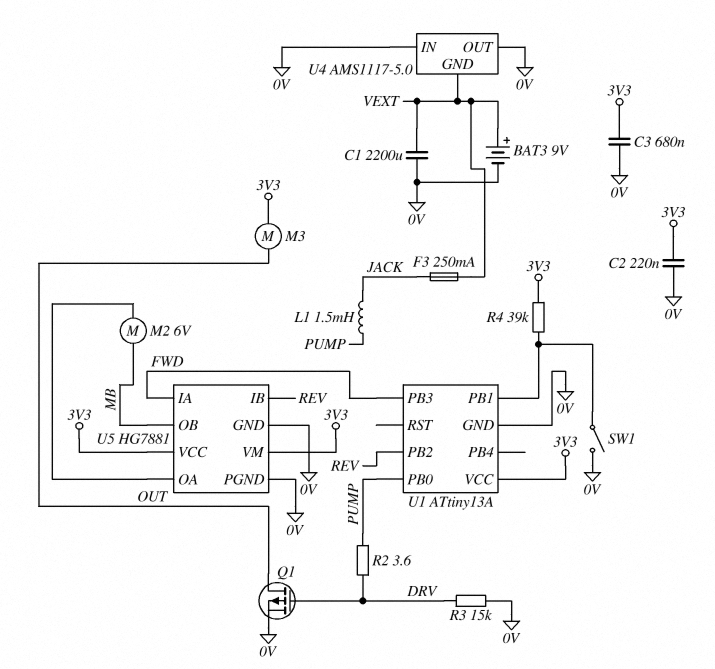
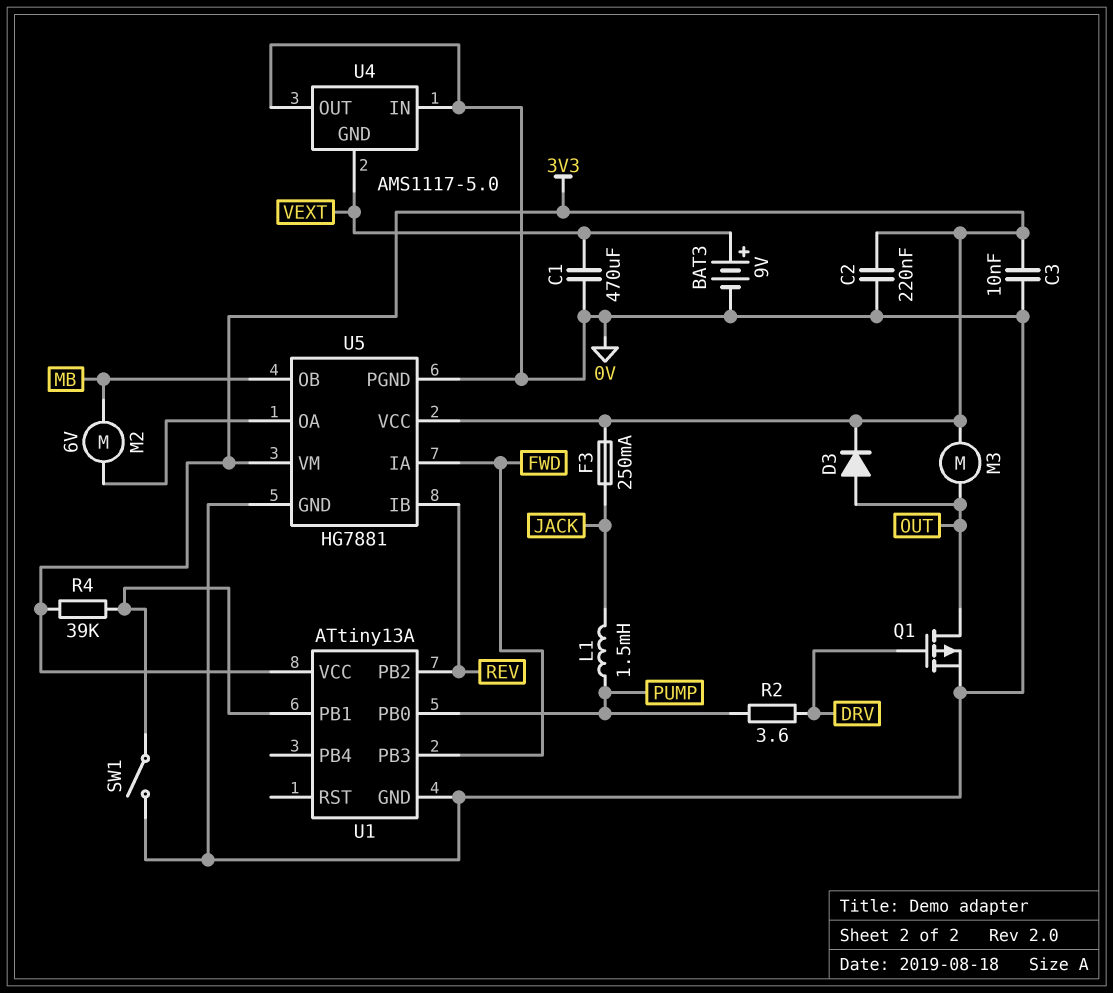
C1: 2200uF (0V, VEXT) -> 470uF (0V, VEXT)
C3: 680nF (0V, 3V3) -> 10nF (0V, 3V3)
D3: none -> diode (A OUT, K 3V3)
F3: 250mA (JACK, VEXT) -> 250mA (3V3, JACK)
R3: 15k (0V, DRV) -> none

